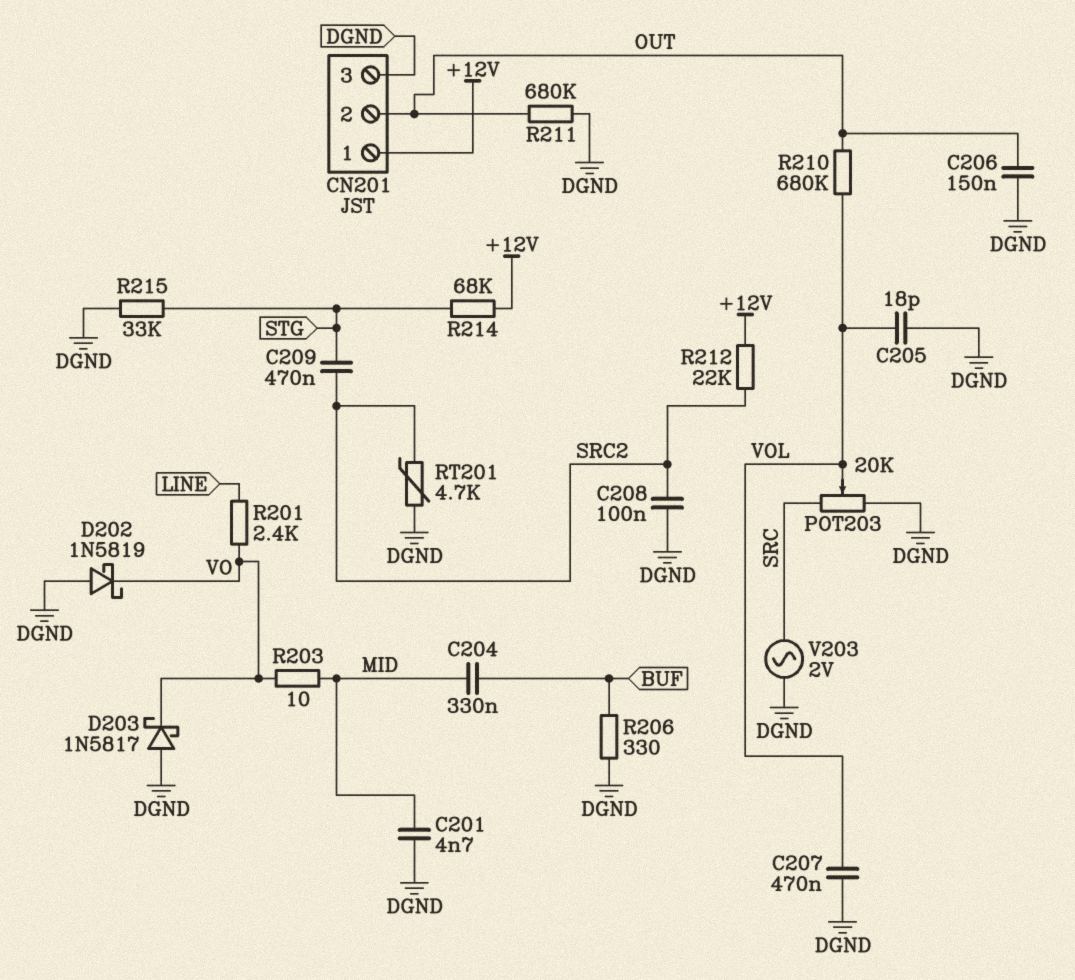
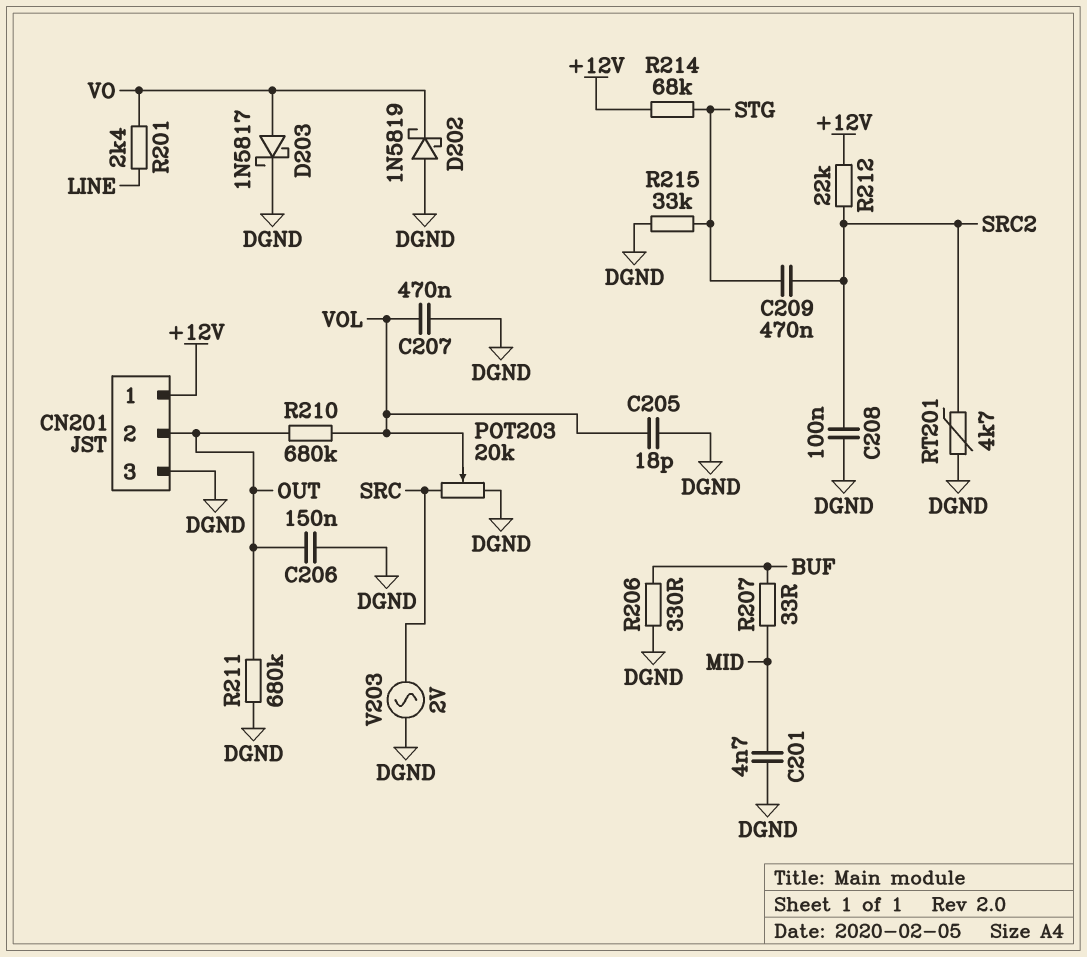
C204: 330nF (BUF, MID) -> none
D203: schottky 1N5817 (A DGND, K VO) -> schottky 1N5817 (A VO, K DGND)
R203: 10 (MID, VO) -> none
R207: none -> 33 (BUF, MID)

